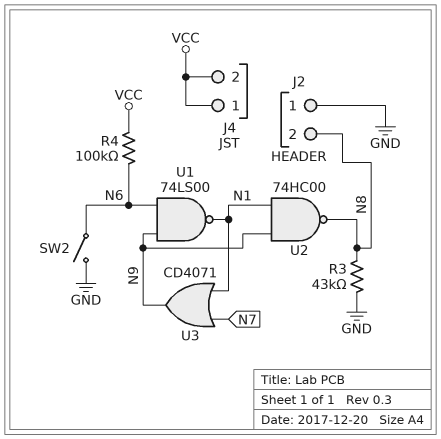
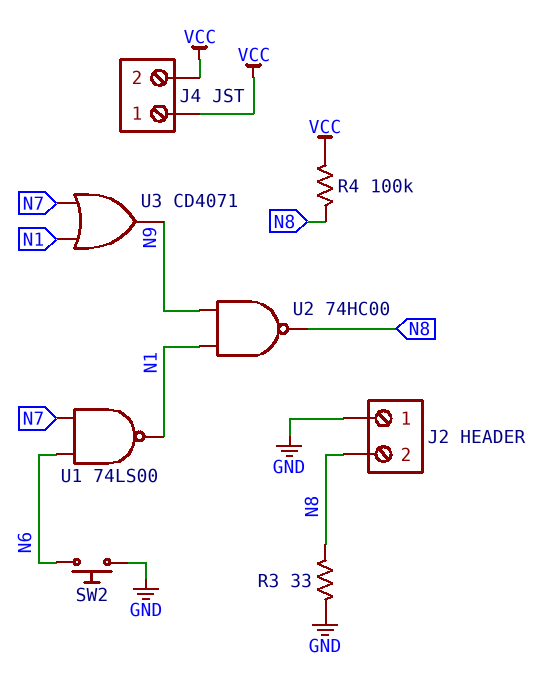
R3: 43k (GND, N8) -> 33 (GND, N8)
R4: 100k (N6, VCC) -> 100k (N8, VCC)
SW2: switch (GND, N6) -> button (GND, N6)
U1: NAND 74LS00 (in N6, in N9, out N1) -> NAND 74LS00 (in N6, in N7, out N1)

